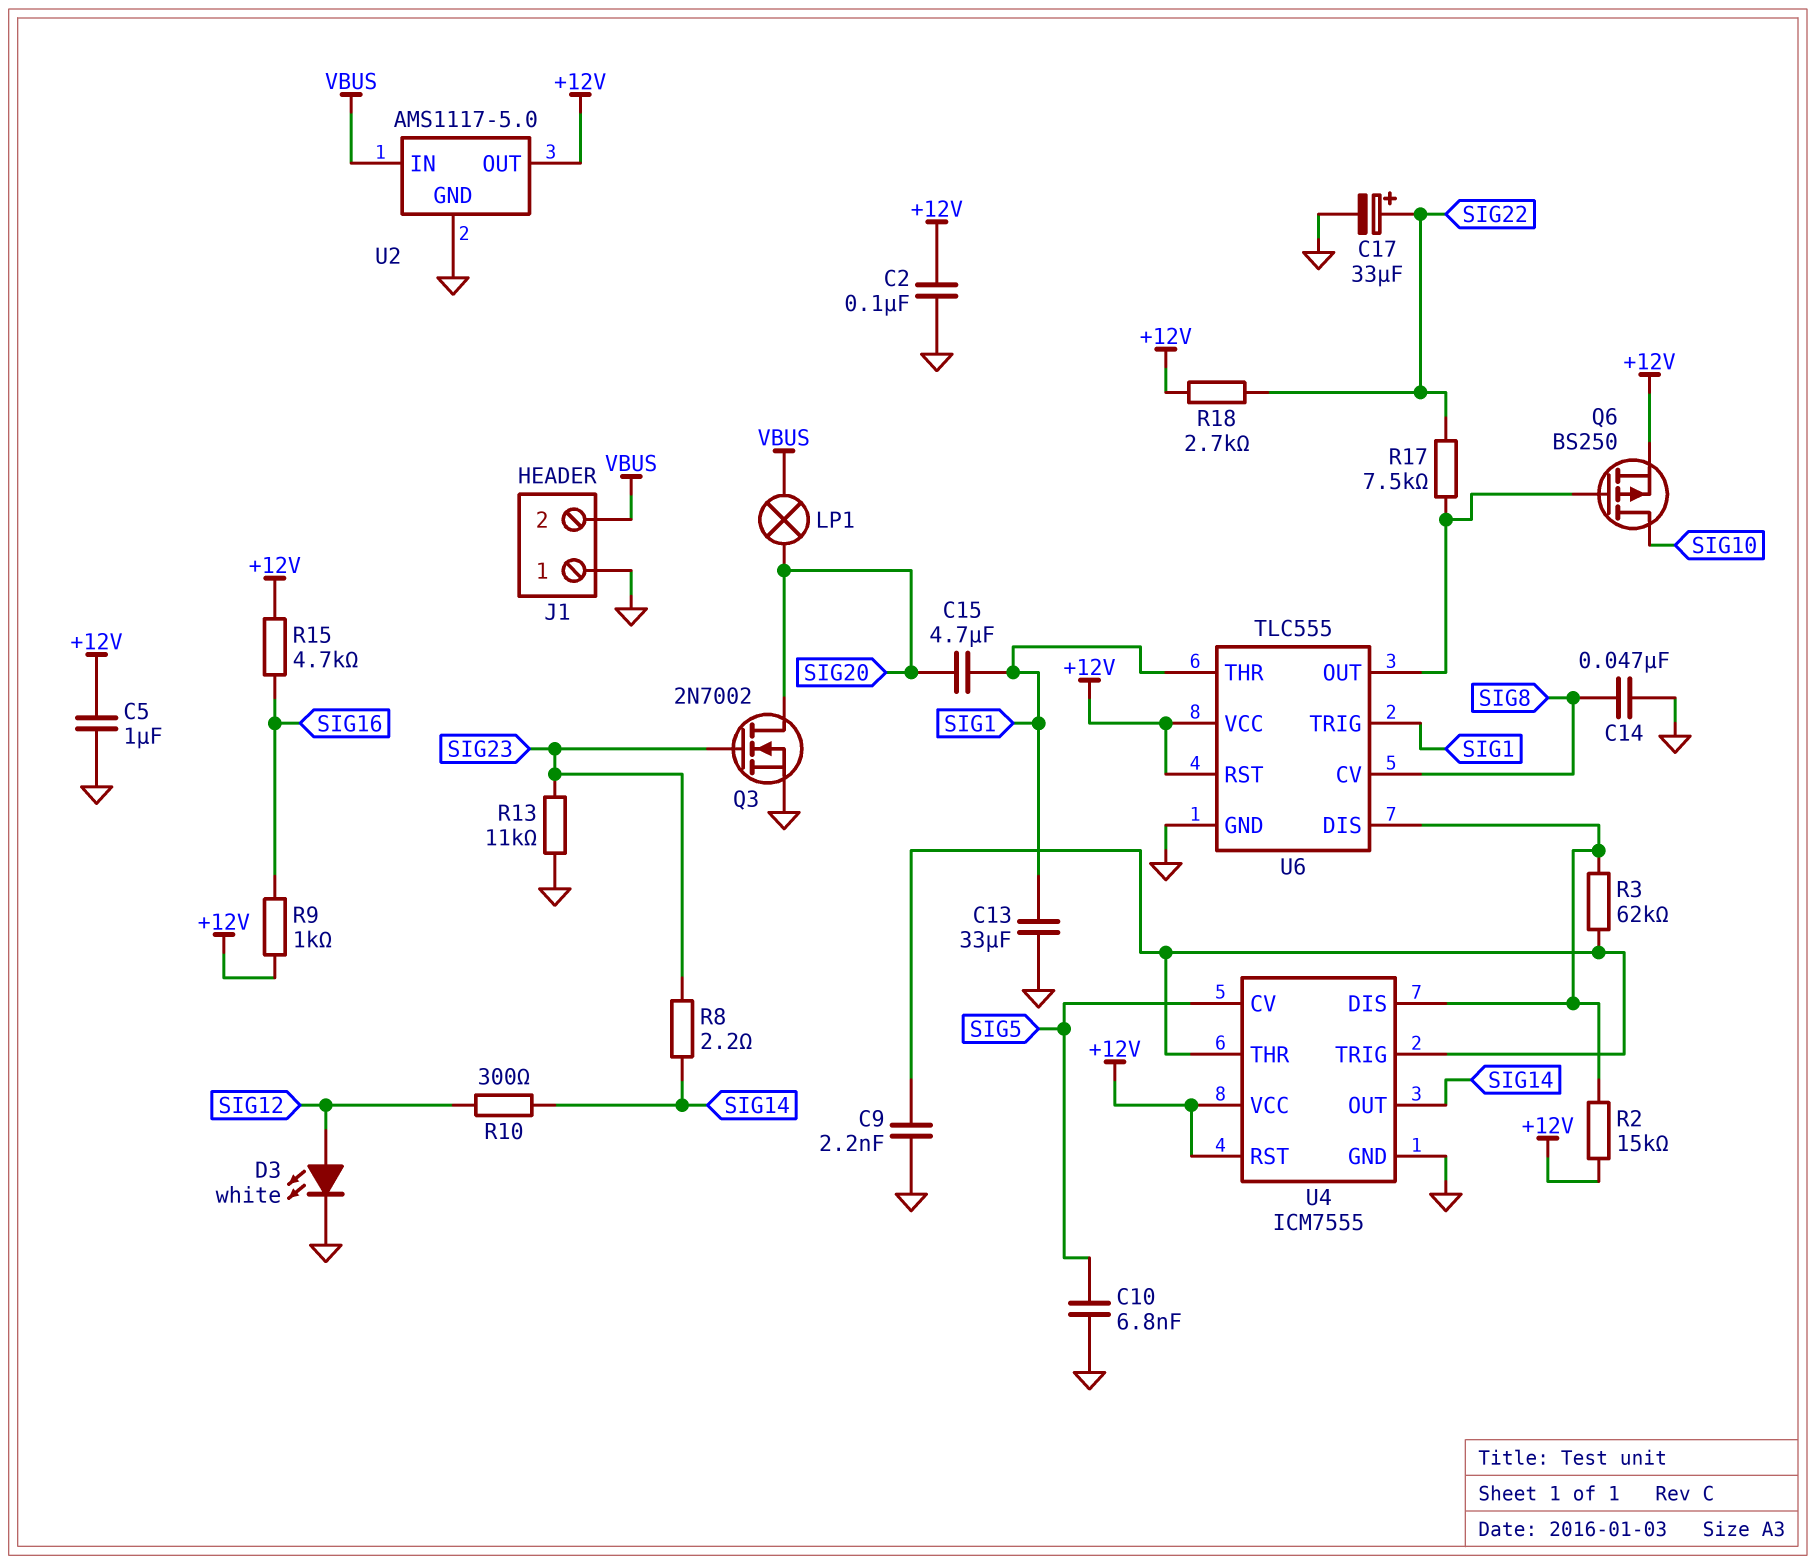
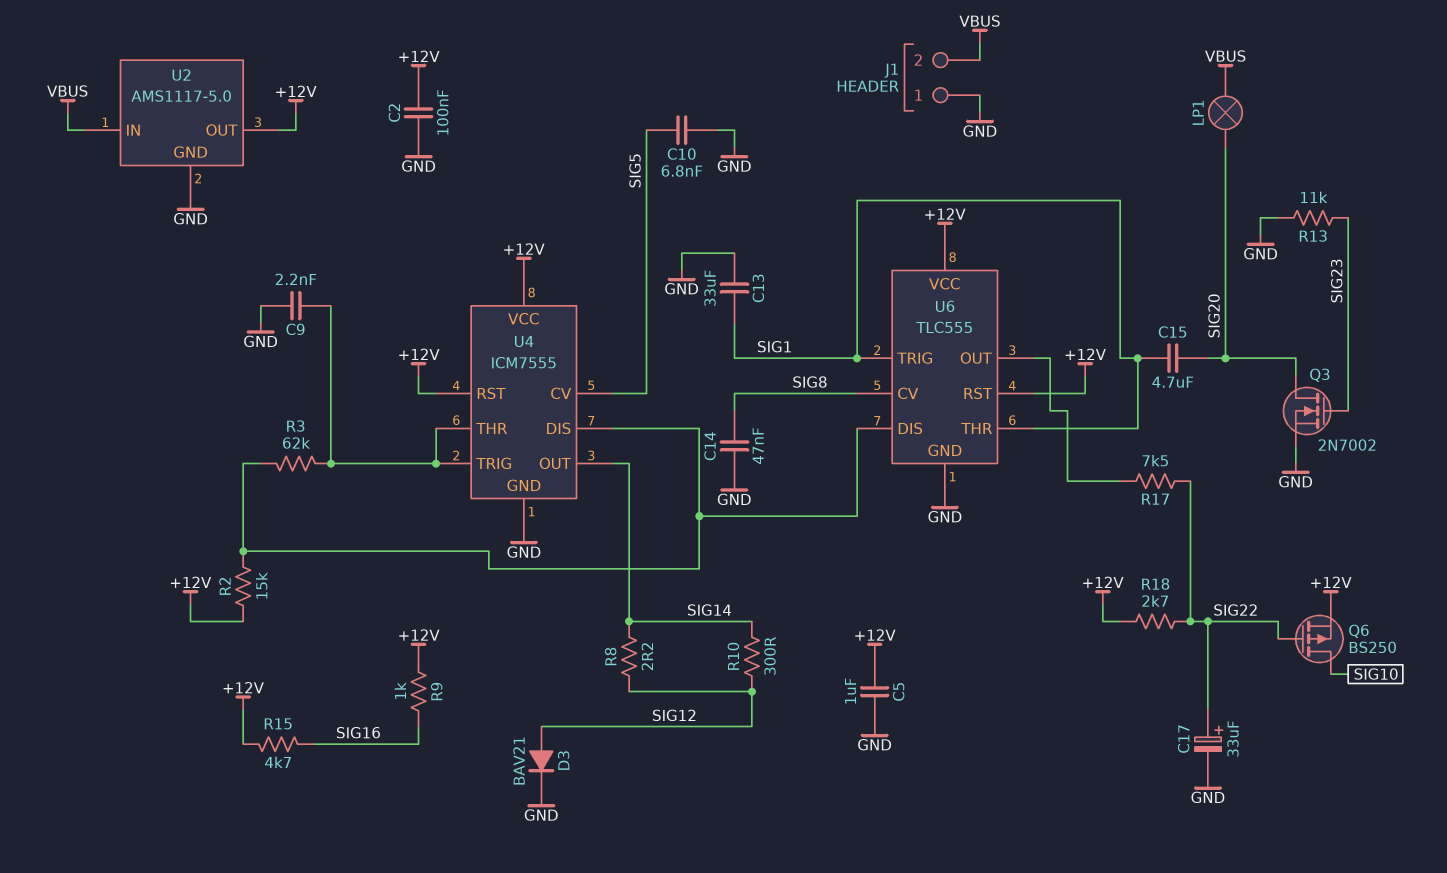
D3: LED white (A SIG12, K GND) -> diode BAV21 (A SIG12, K GND)
Q6: PMOS BS250 (G U6/OUT, D SIG10, S +12V) -> PMOS BS250 (G SIG22, D SIG10, S +12V)
R8: 2.2 (SIG14, SIG23) -> 2.2 (SIG12, SIG14)

